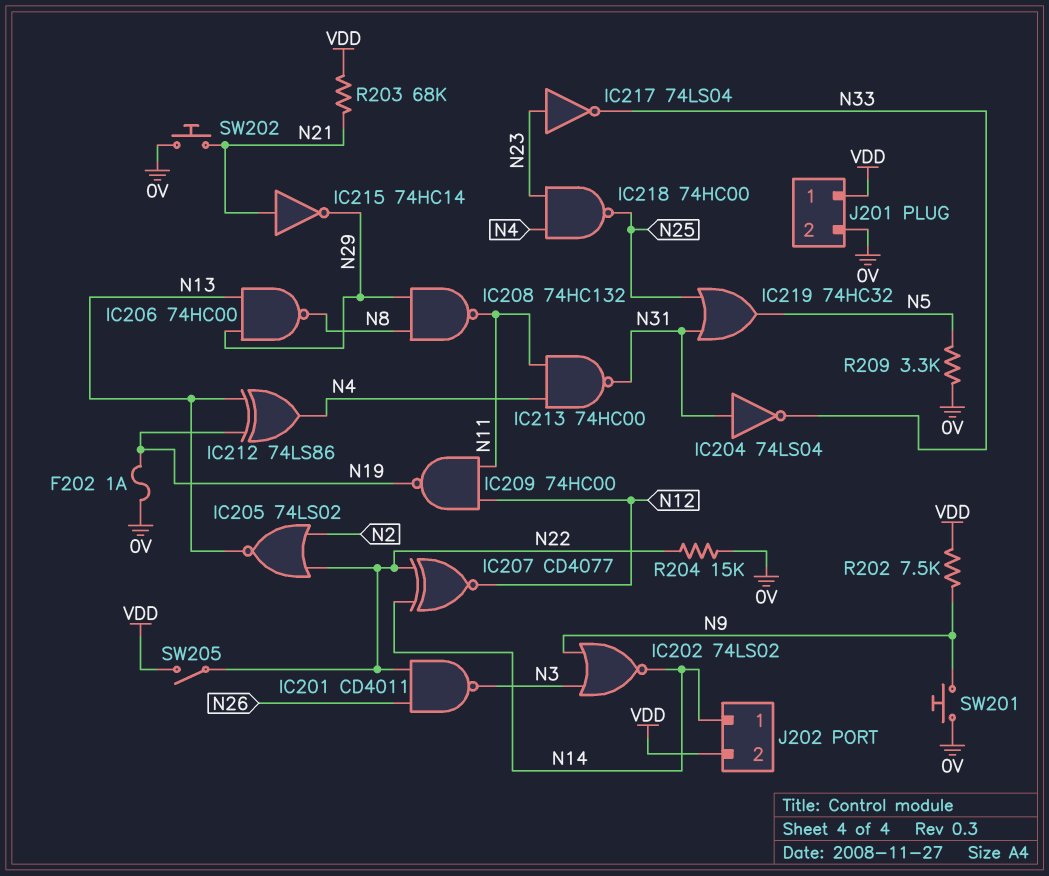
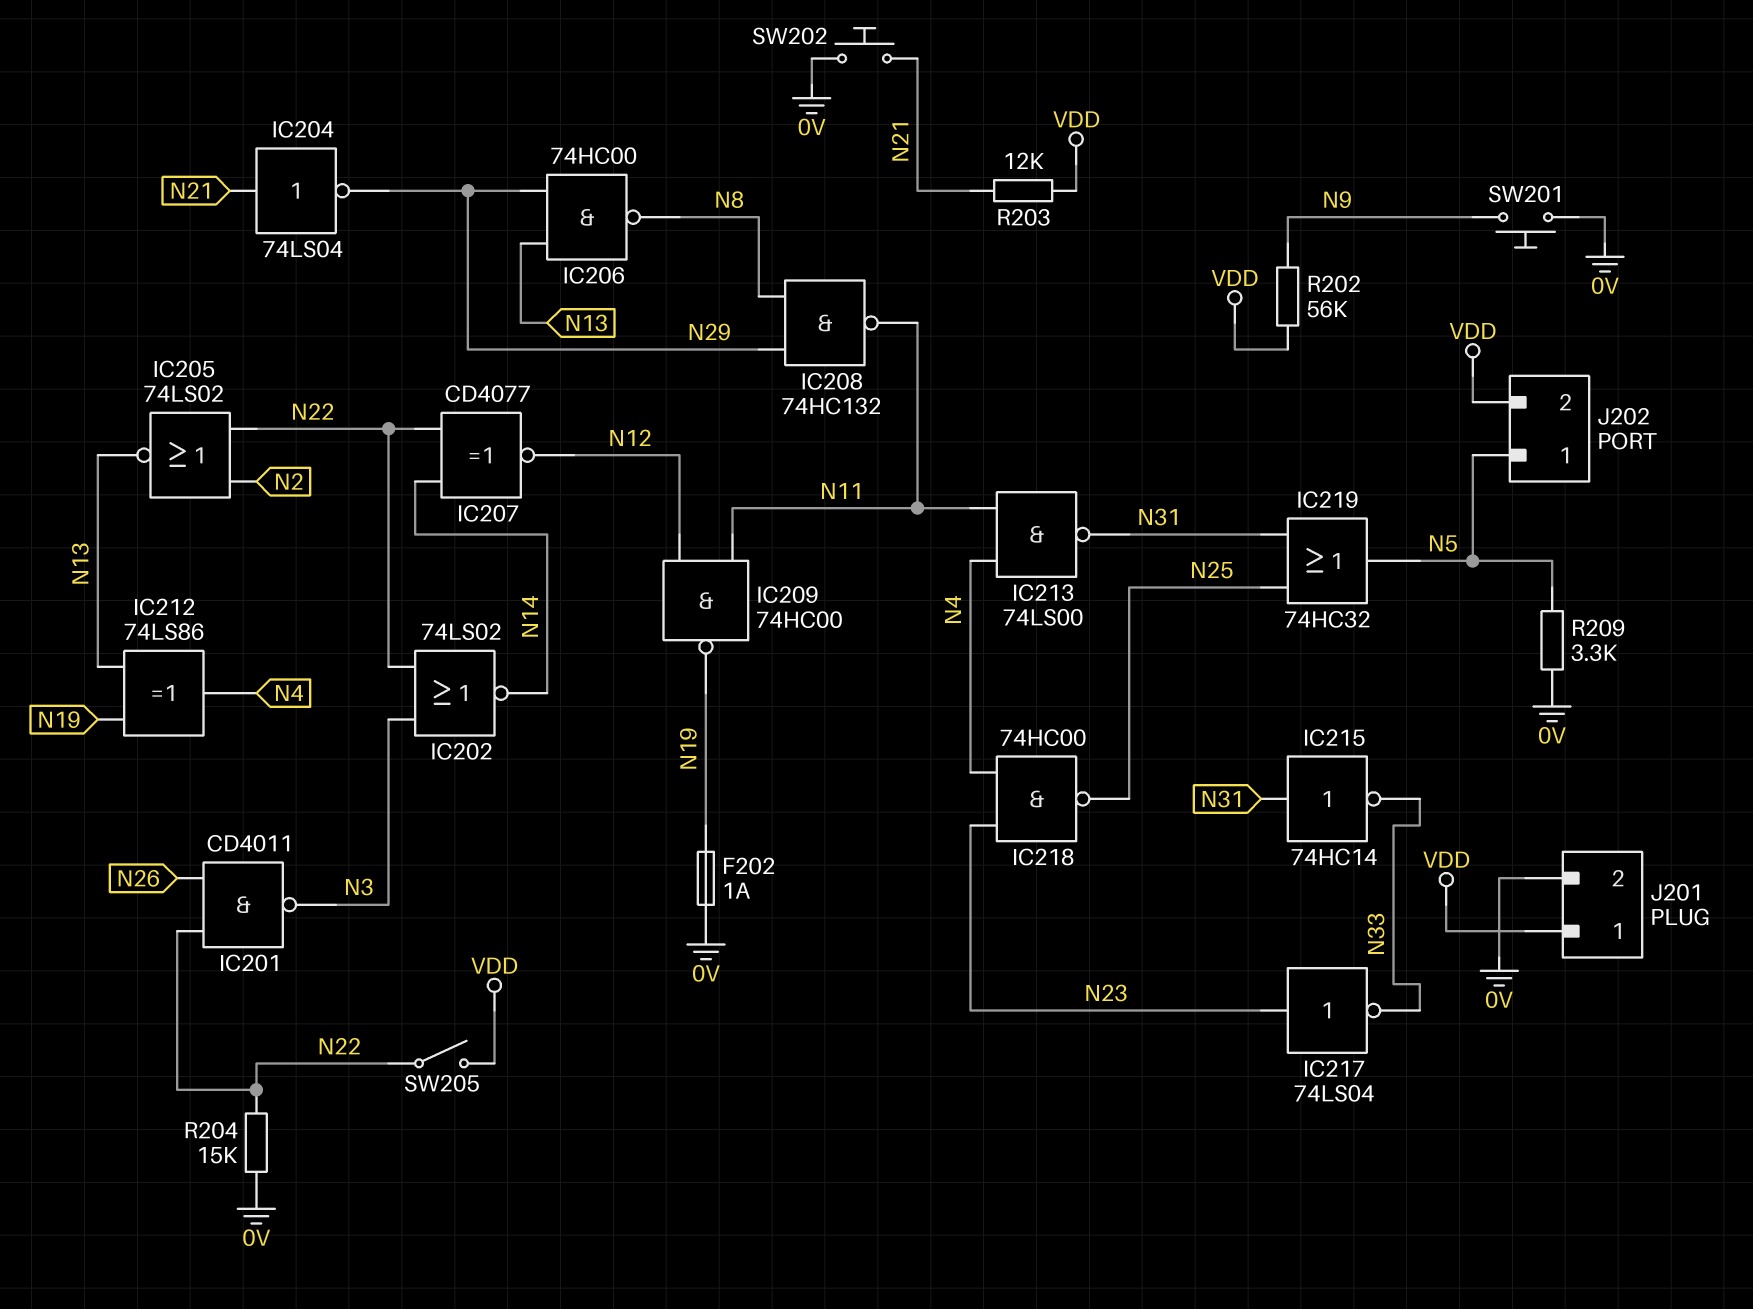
IC202: NOR 74LS02 (in N3, in N9, out N14) -> NOR 74LS02 (in N3, in N22, out N14)
IC204: NOT 74LS04 (in N31, out N33) -> NOT 74LS04 (in N21, out N29)
IC213: NAND 74HC00 (in N4, in N11, out N31) -> NAND 74LS00 (in N4, in N11, out N31)
IC215: NOT 74HC14 (in N21, out N29) -> NOT 74HC14 (in N31, out N33)
J202 pin 1: N14 -> N5
R202: 7.5k (N9, VDD) -> 56k (N9, VDD)
R203: 68k (N21, VDD) -> 12k (N21, VDD)

